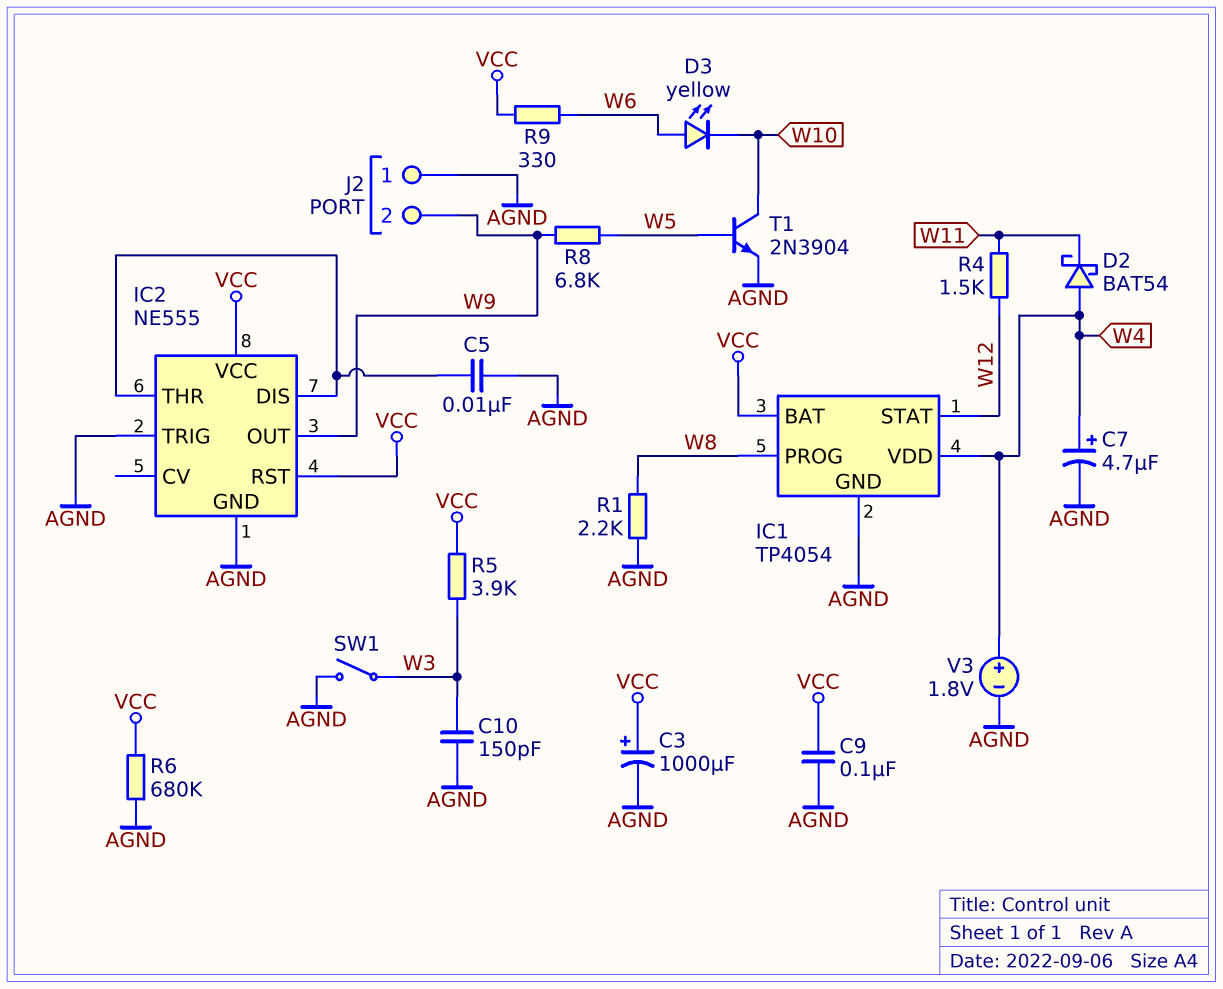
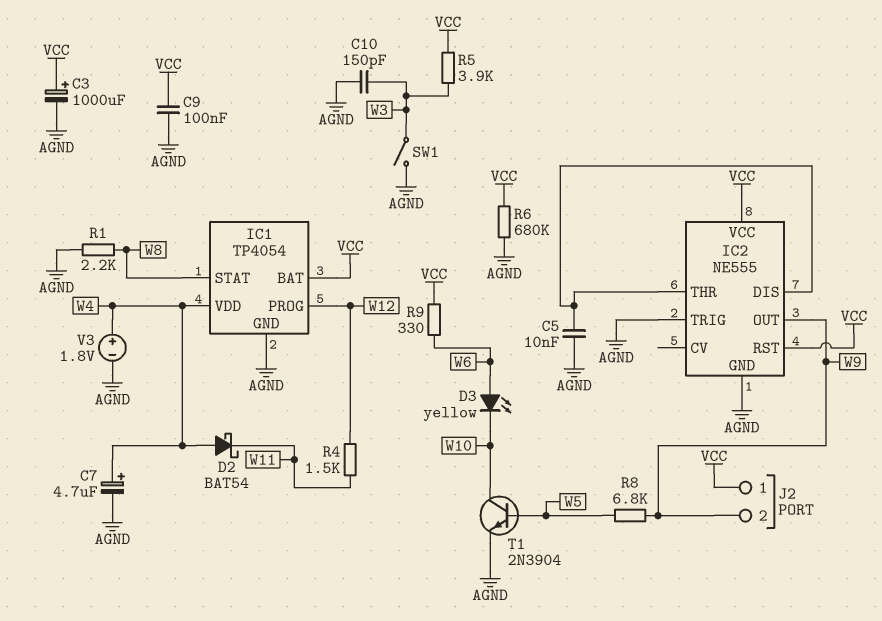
IC1 pin PROG: W8 -> W12
IC1 pin STAT: W12 -> W8
J2 pin 1: AGND -> VCC

